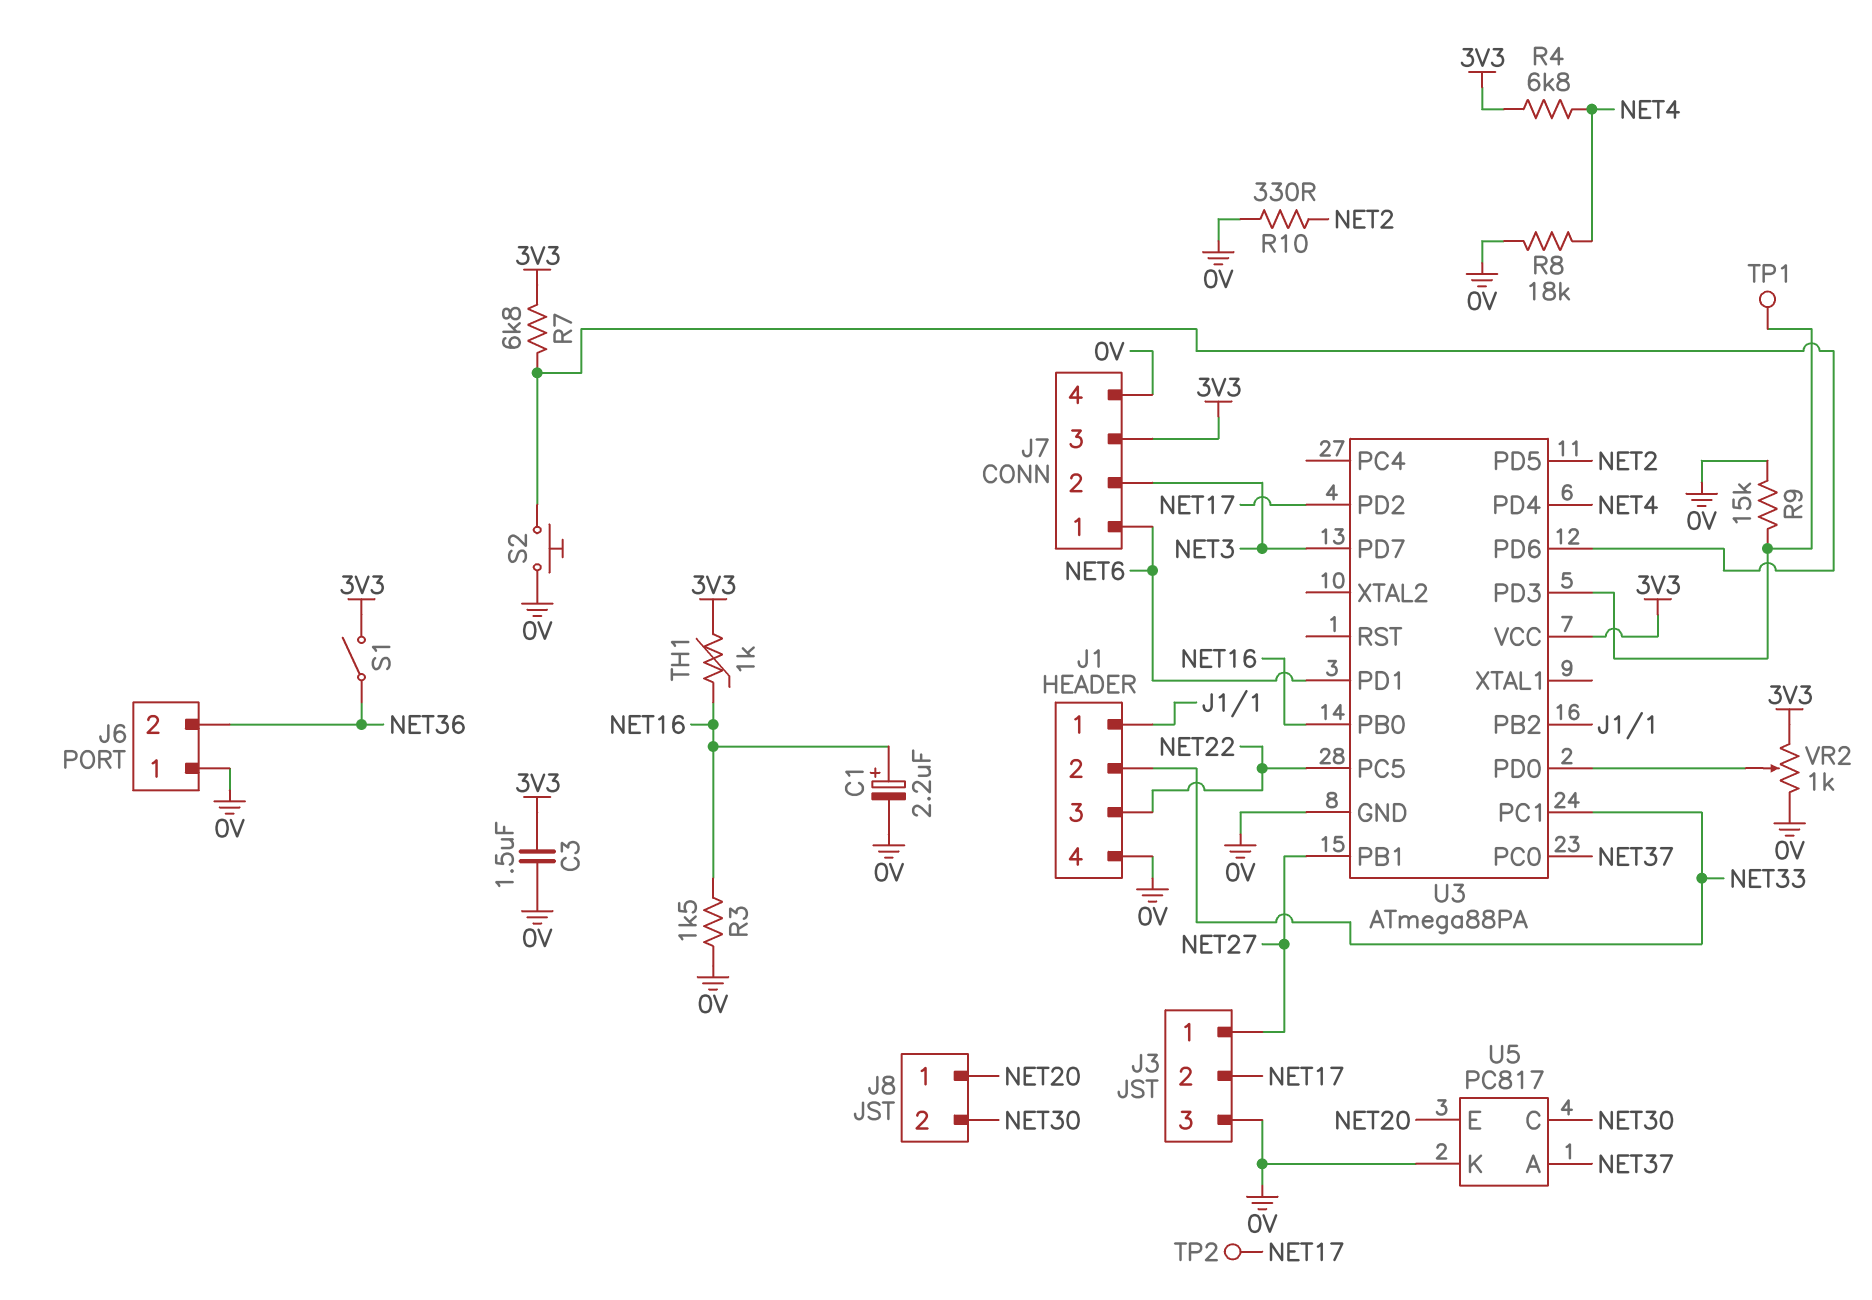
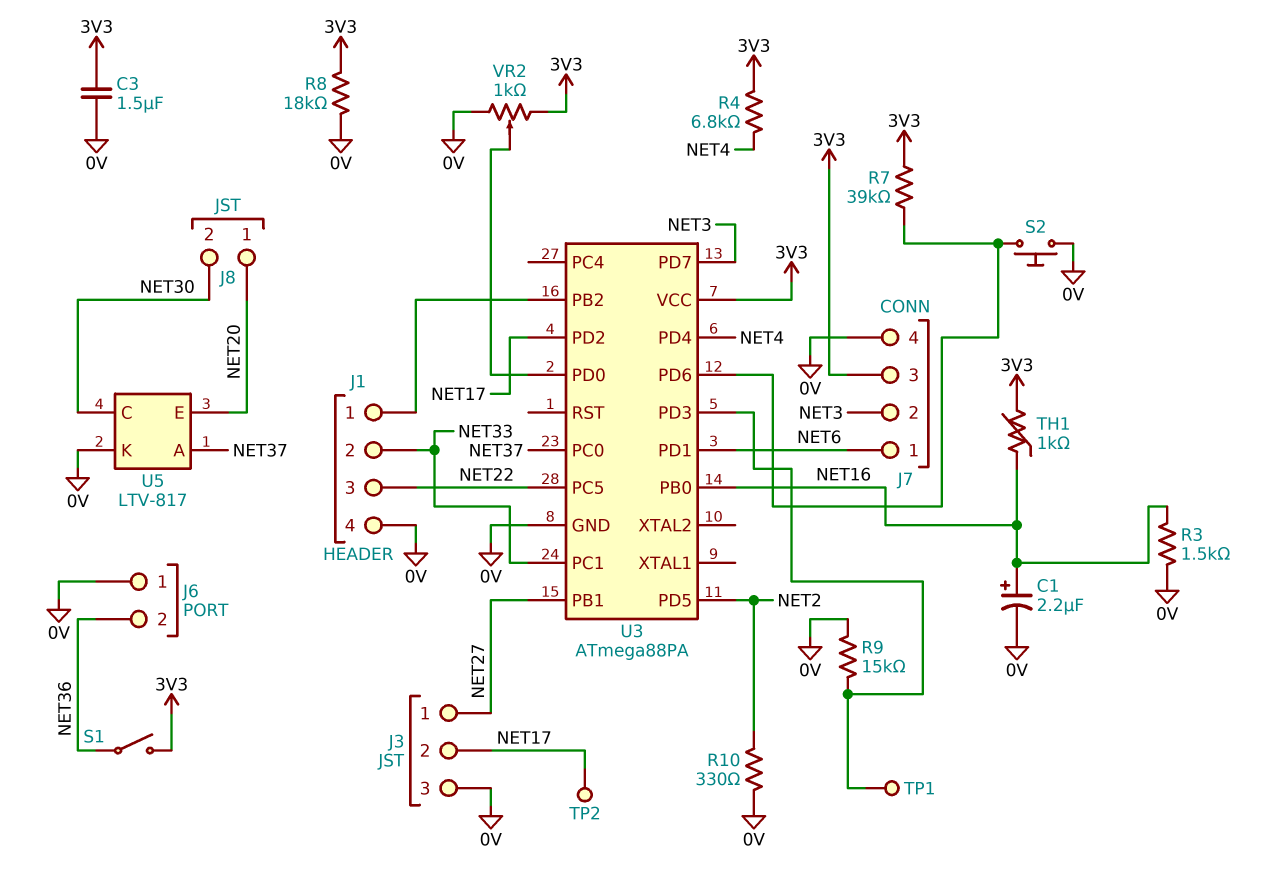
R7: 6.8k (3V3, U3/PD6) -> 39k (3V3, U3/PD6)
R8: 18k (0V, NET4) -> 18k (0V, 3V3)
U5: PC817 -> LTV-817

